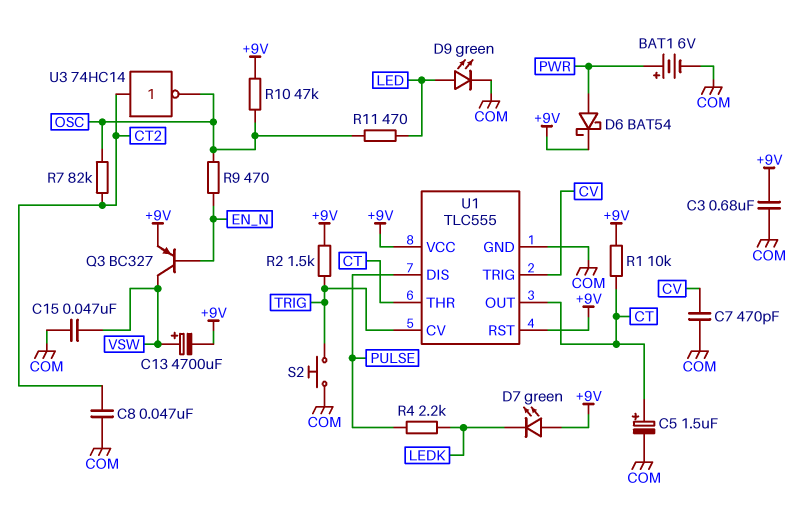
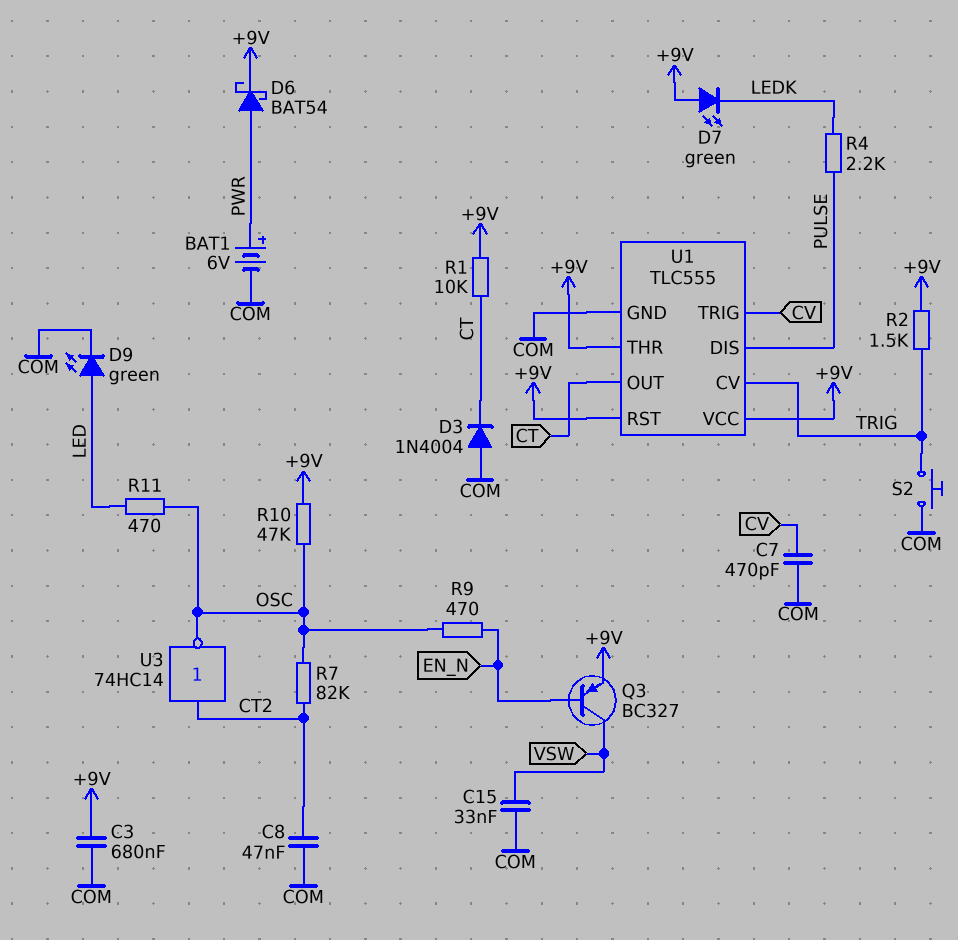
C5: 1.5uF (plus CT, minus COM) -> none
C13: 4700uF (plus VSW, minus +9V) -> none
C15: 47nF (COM, VSW) -> 33nF (COM, VSW)
D3: none -> diode 1N4004 (A COM, K CT)
U1 pin THR: CT -> +9V

